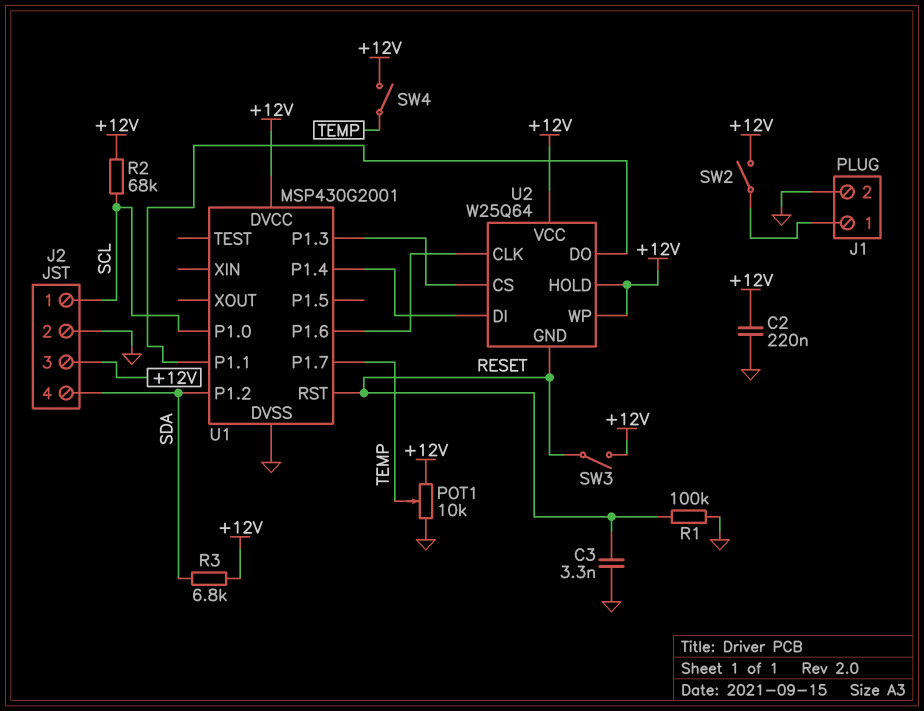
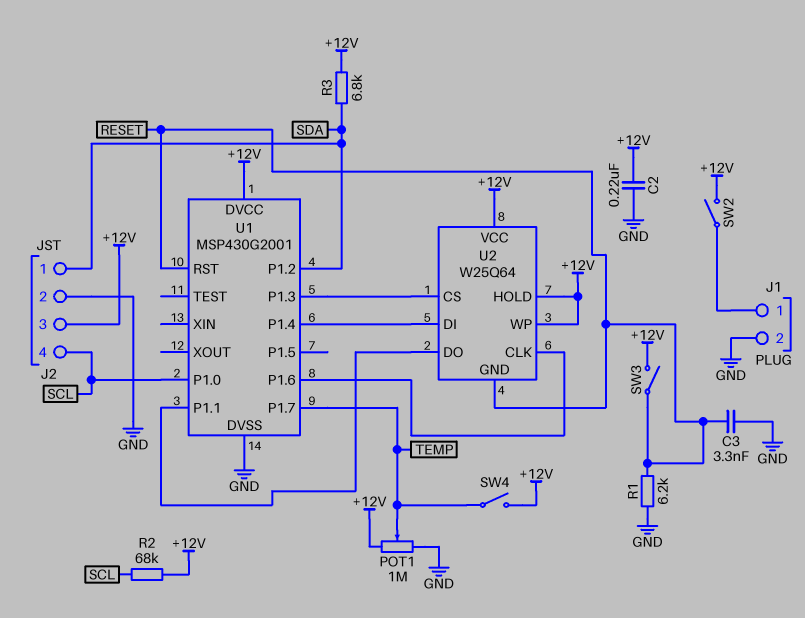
J2 pin 1: SCL -> SDA
J2 pin 4: SDA -> SCL
POT1: 10k (+12V, GND, wiper TEMP) -> 1M (+12V, GND, wiper TEMP)
R1: 100k (GND, RESET) -> 6.2k (GND, RESET)

